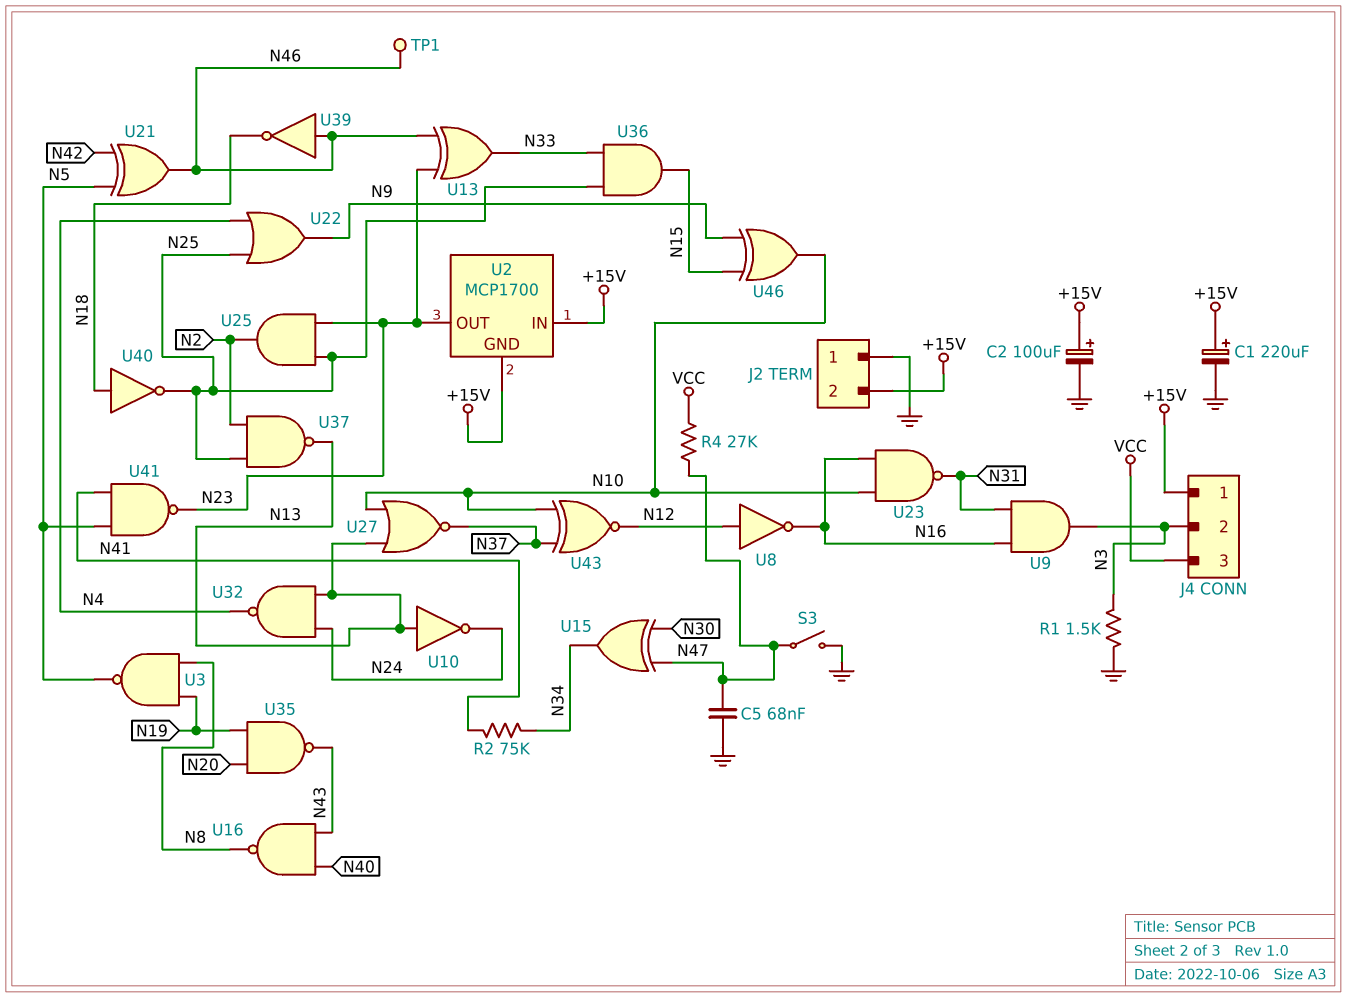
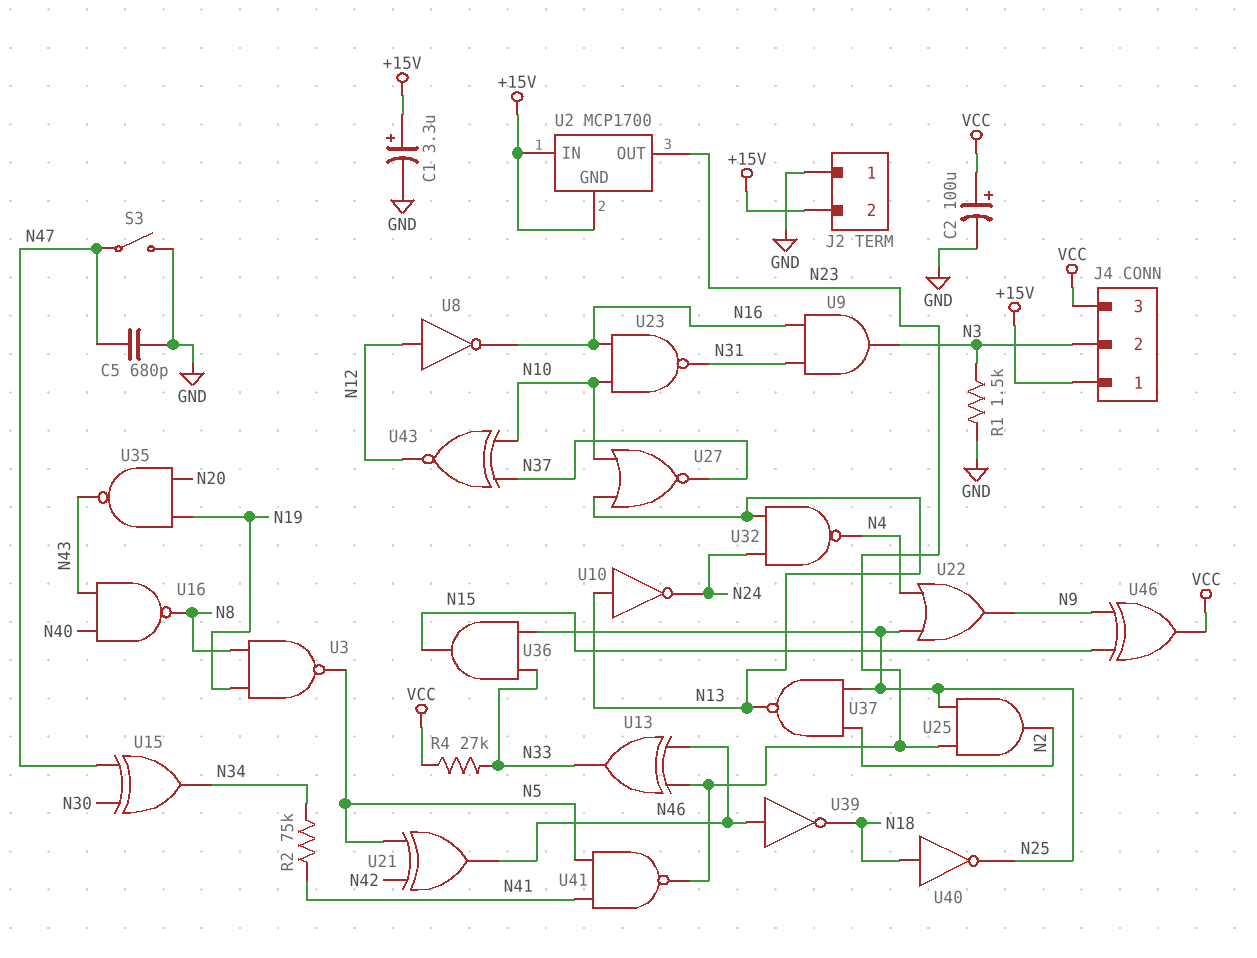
C1: 220uF (plus +15V, minus GND) -> 3.3uF (plus +15V, minus GND)
C2: 100uF (plus +15V, minus GND) -> 100uF (plus VCC, minus GND)
C5: 68nF (GND, N47) -> 680pF (GND, N47)
R4: 27k (N47, VCC) -> 27k (N33, VCC)
TP1: test point (N46) -> none
U46: XOR (in N9, in N15, out N10) -> XOR (in N9, in N15, out VCC)

